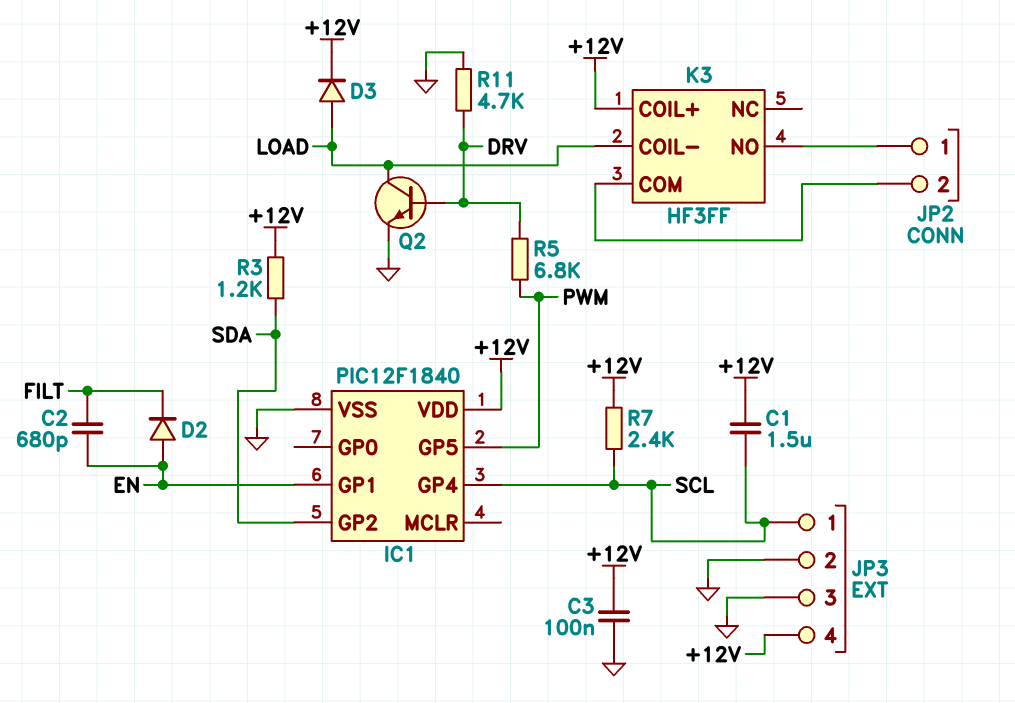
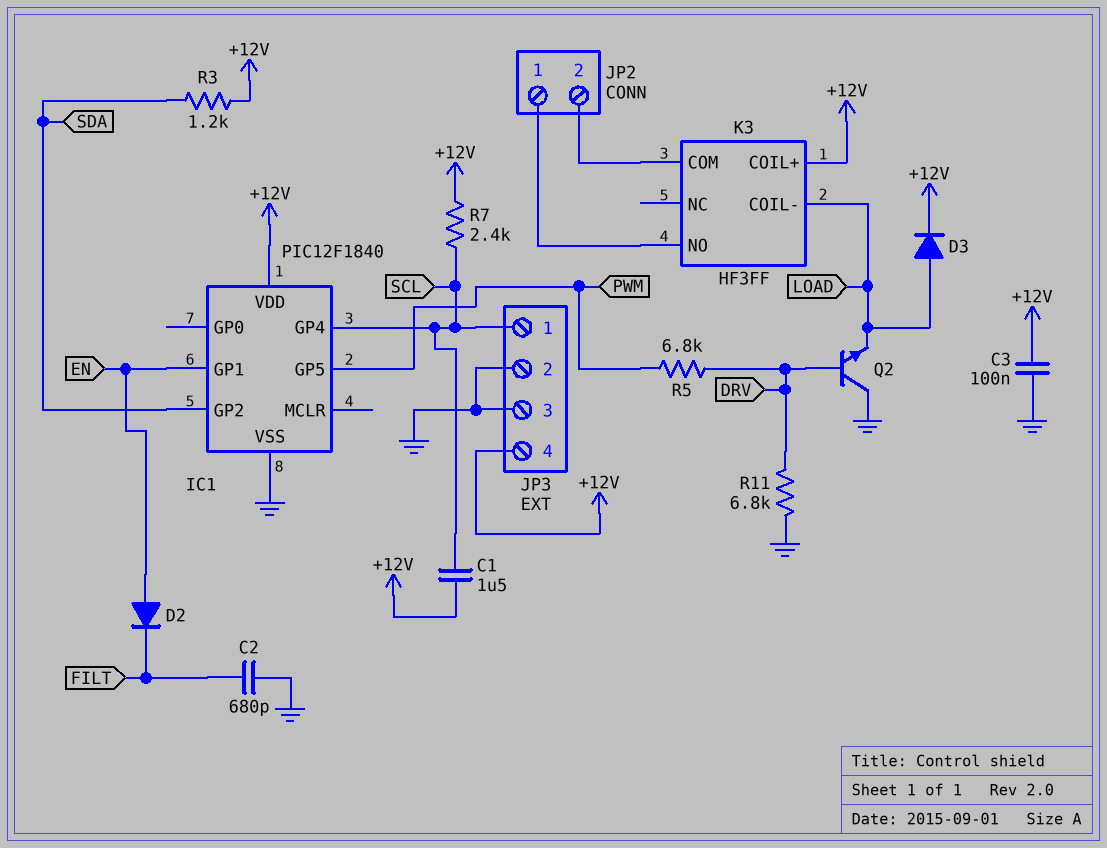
C2: 680pF (EN, FILT) -> 680pF (FILT, GND)
Q2: NPN (B DRV, C LOAD, E GND) -> NPN (B DRV, C GND, E LOAD)
R11: 4.7k (DRV, GND) -> 6.8k (DRV, GND)

